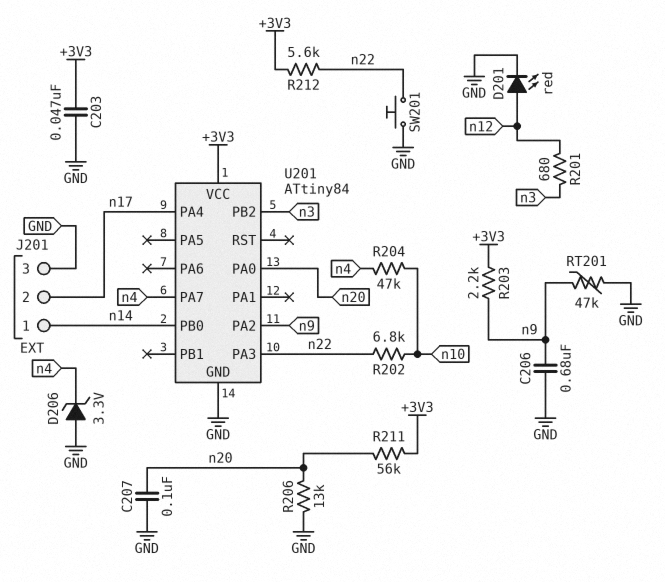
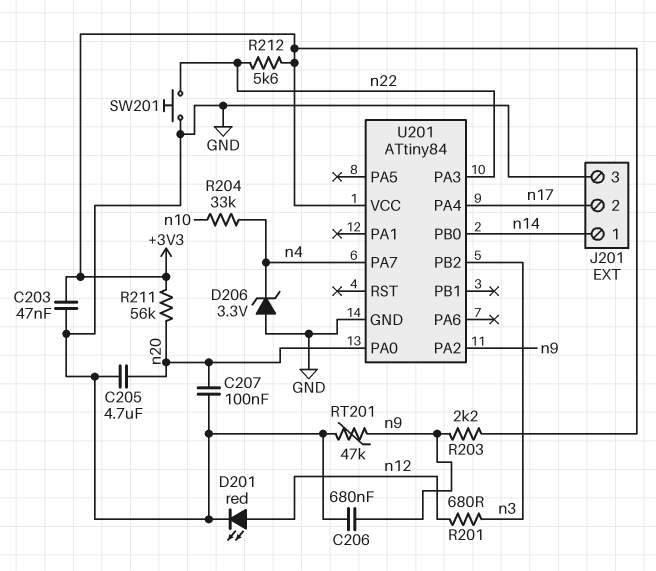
C205: none -> 4.7uF (GND, n20)
R202: 6.8k (n10, n22) -> none
R204: 47k (n4, n10) -> 33k (n4, n10)
R206: 13k (GND, n20) -> none

